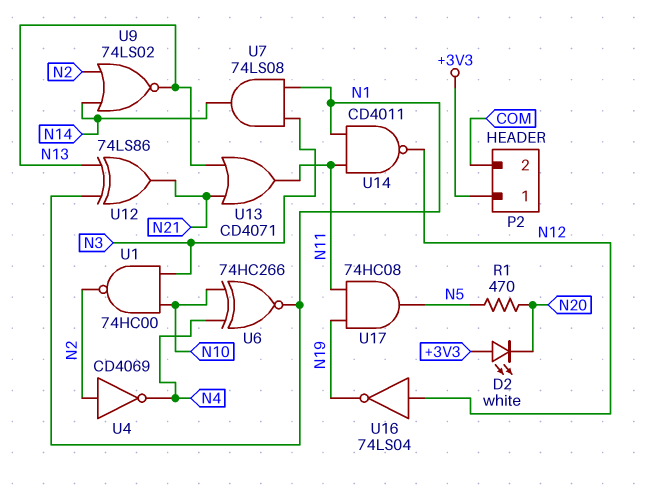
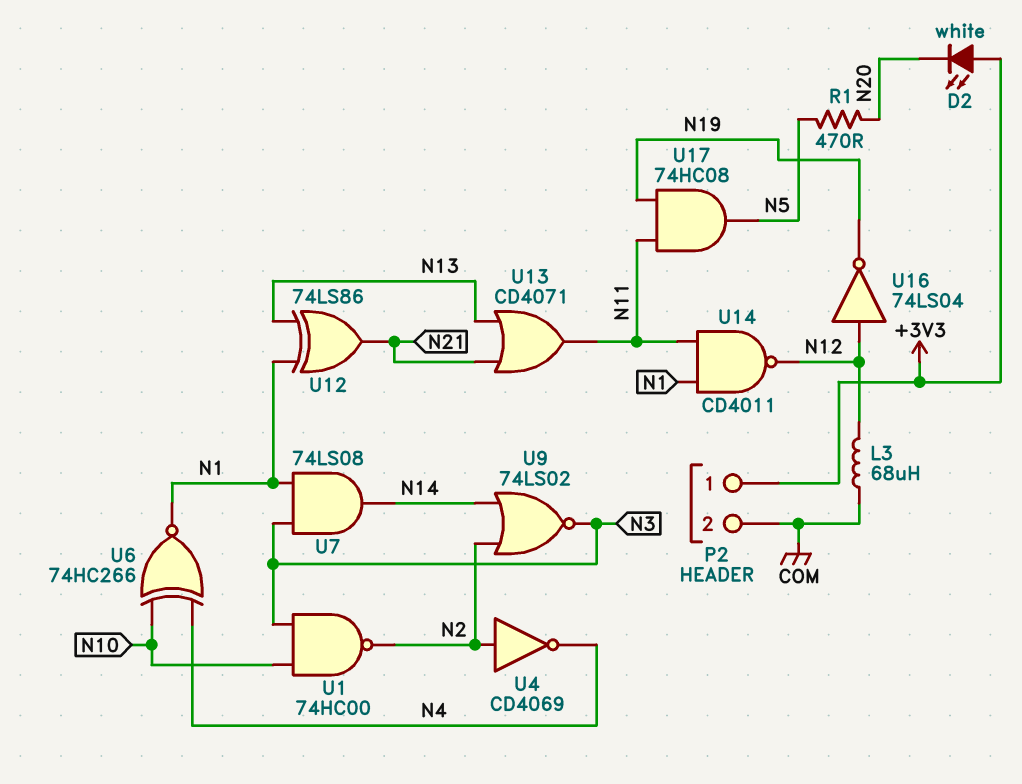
L3: none -> 68uH (COM, N12)
U9: NOR 74LS02 (in N2, in N14, out N13) -> NOR 74LS02 (in N2, in N14, out N3)

